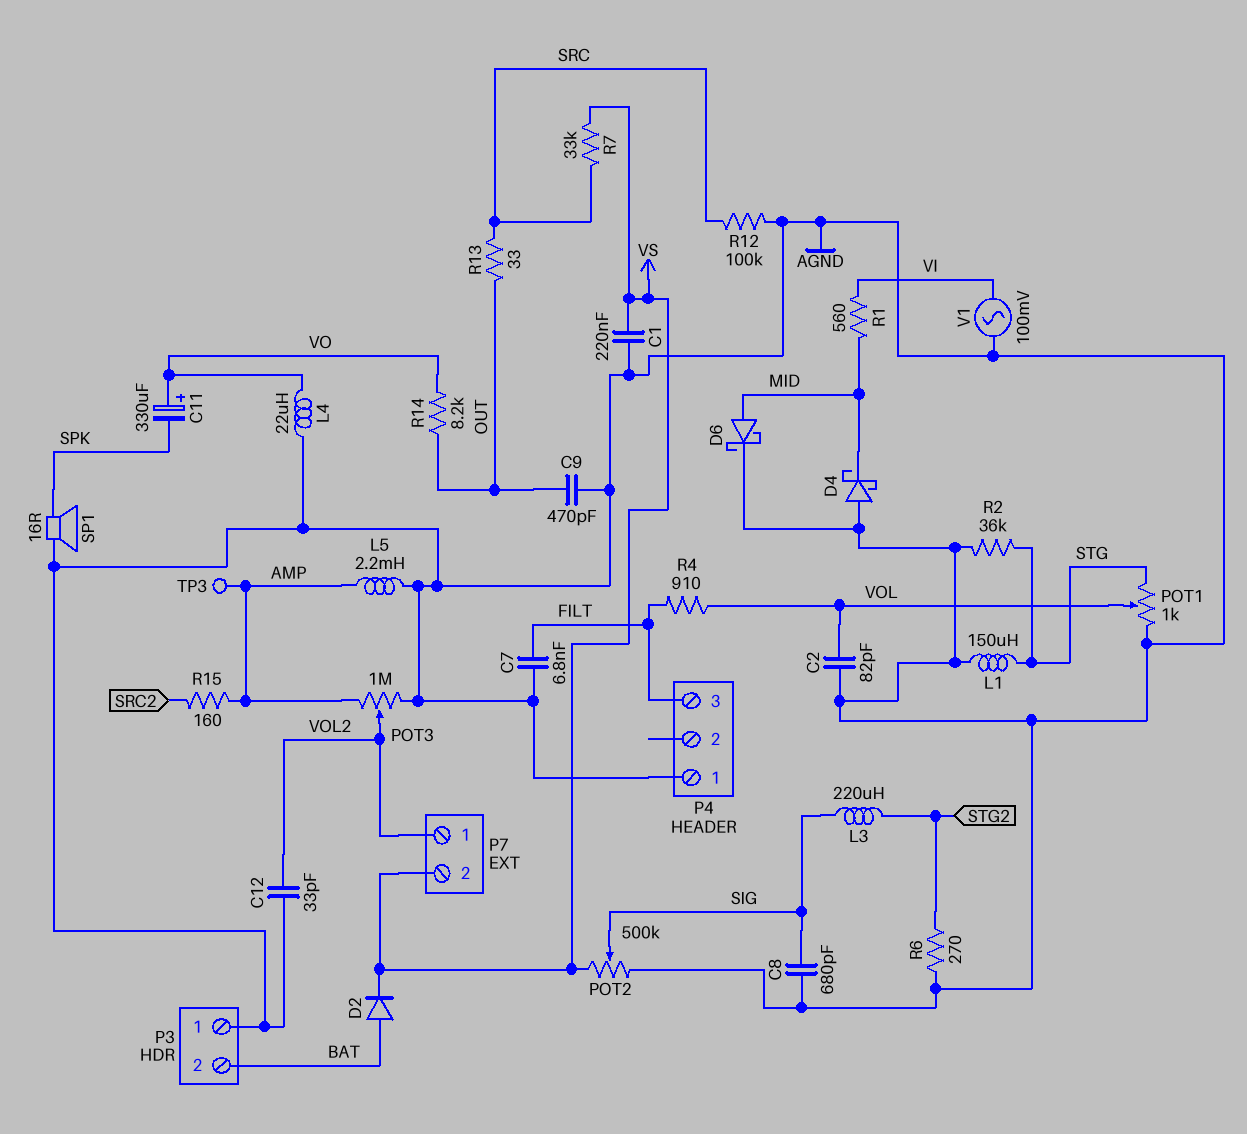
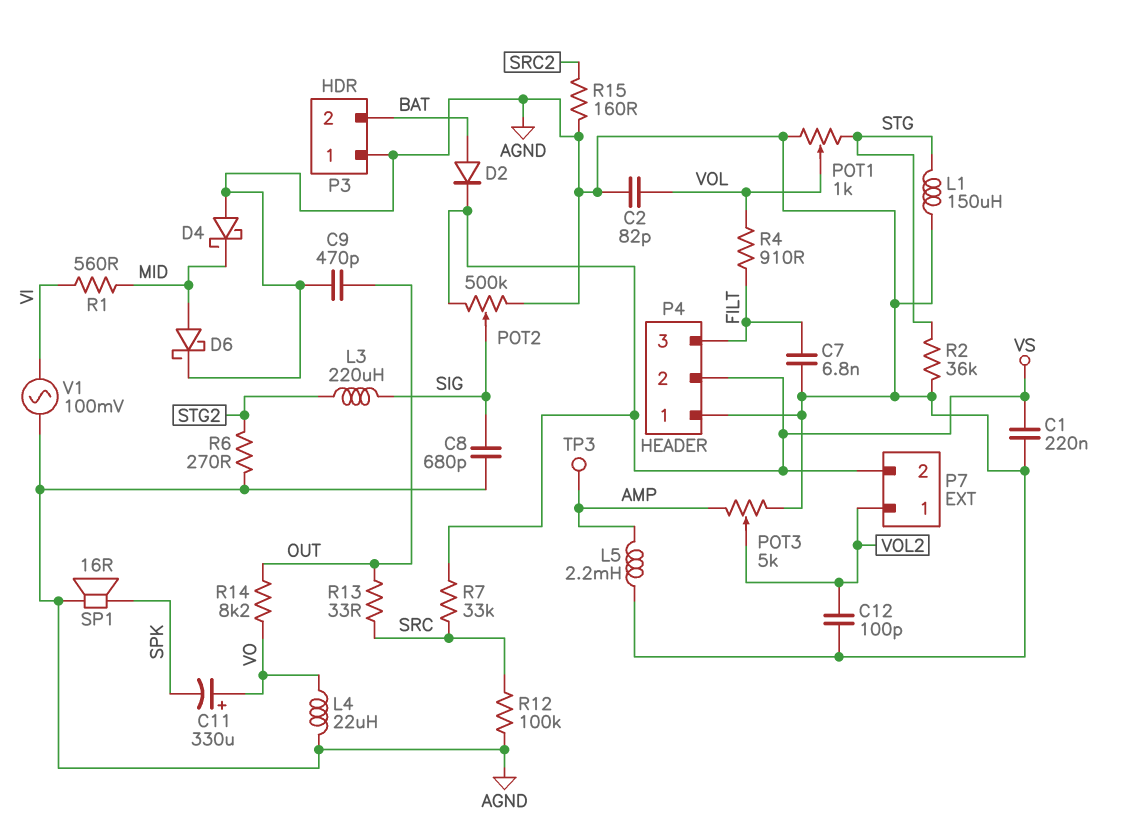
C12: 33pF (AGND, VOL2) -> 100pF (AGND, VOL2)
P4 pin 2: none -> VS
POT3: 1M (AGND, AMP, wiper VOL2) -> 5k (AGND, AMP, wiper VOL2)
R15: 160 (AMP, SRC2) -> 160 (AGND, SRC2)

